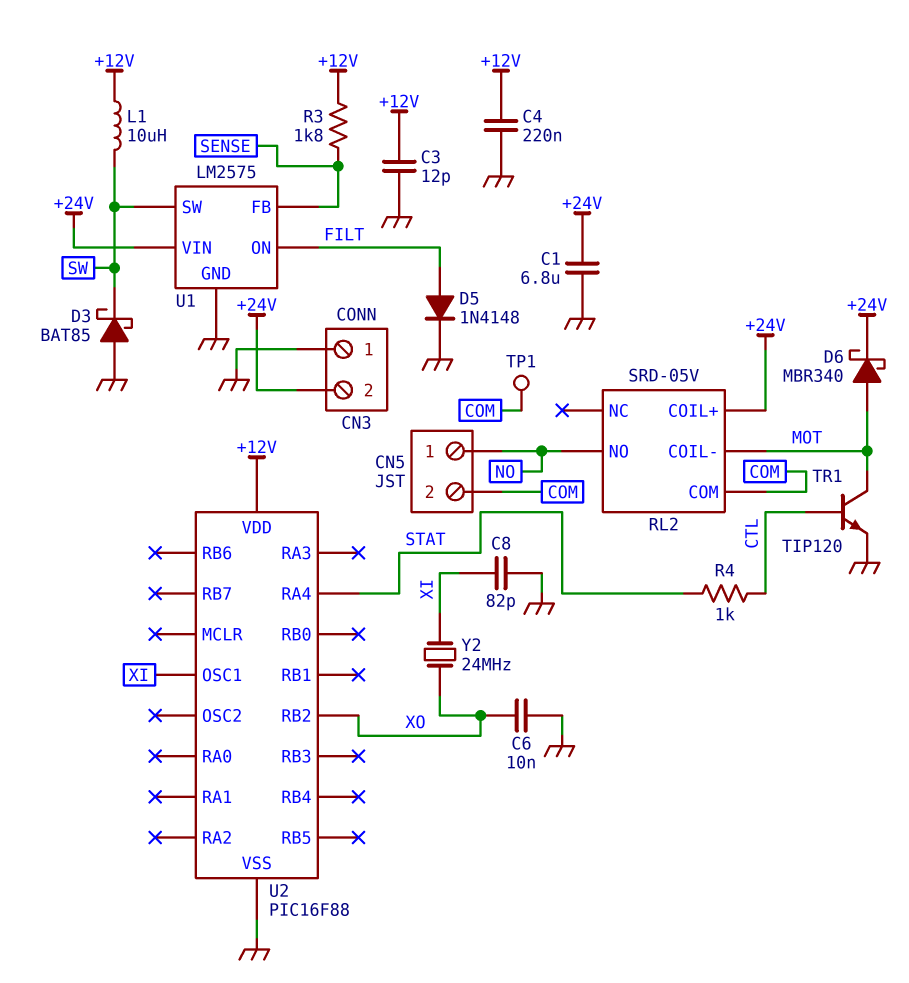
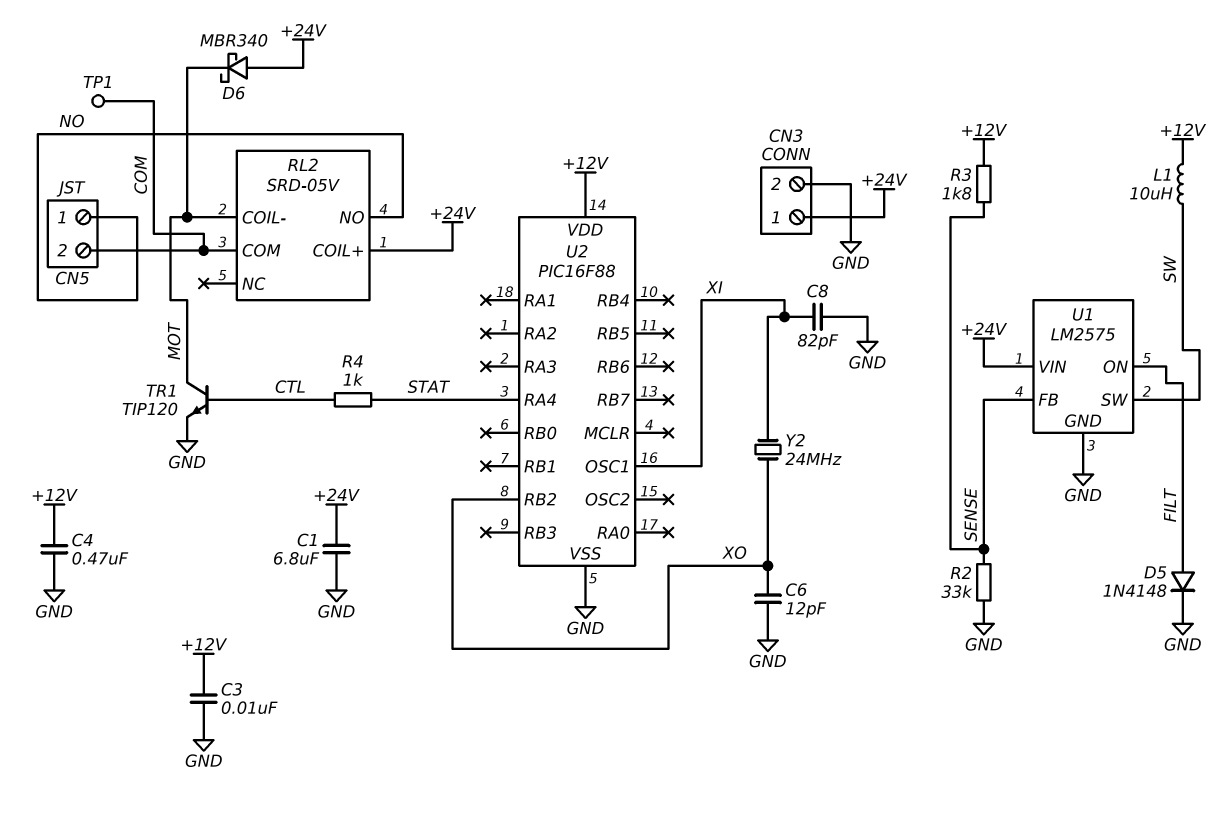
C3: 12pF (+12V, GND) -> 10nF (+12V, GND)
C4: 220nF (+12V, GND) -> 470nF (+12V, GND)
C6: 10nF (GND, XO) -> 12pF (GND, XO)
CN3 pin 1: GND -> +24V
CN3 pin 2: +24V -> GND
D3: schottky BAT85 (A GND, K SW) -> none
D6: schottky MBR340 (A MOT, K +24V) -> schottky MBR340 (A +24V, K MOT)
R2: none -> 33k (GND, SENSE)

